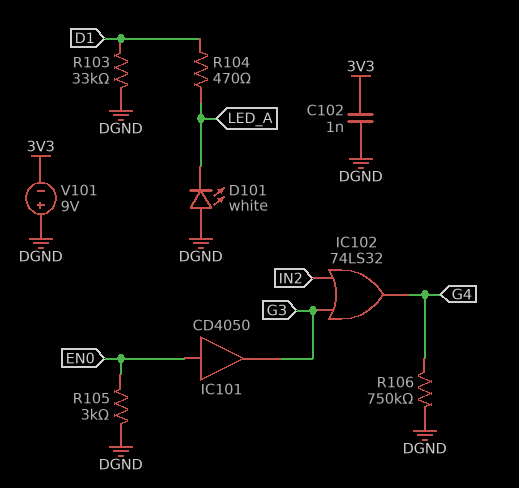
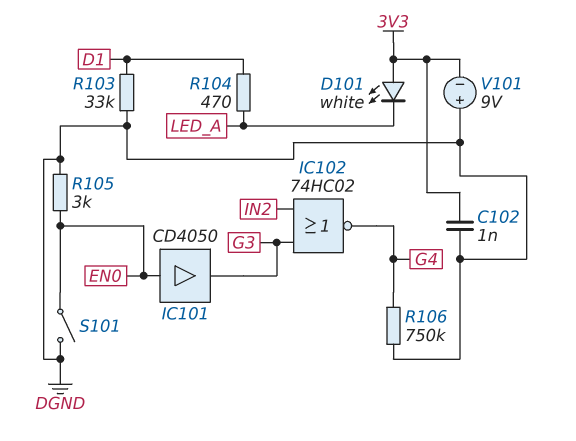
D101: LED white (A DGND, K LED_A) -> LED white (A 3V3, K LED_A)
IC102: OR 74LS32 (in G3, in IN2, out G4) -> NOR 74HC02 (in G3, in IN2, out G4)
S101: none -> switch (DGND, EN0)

